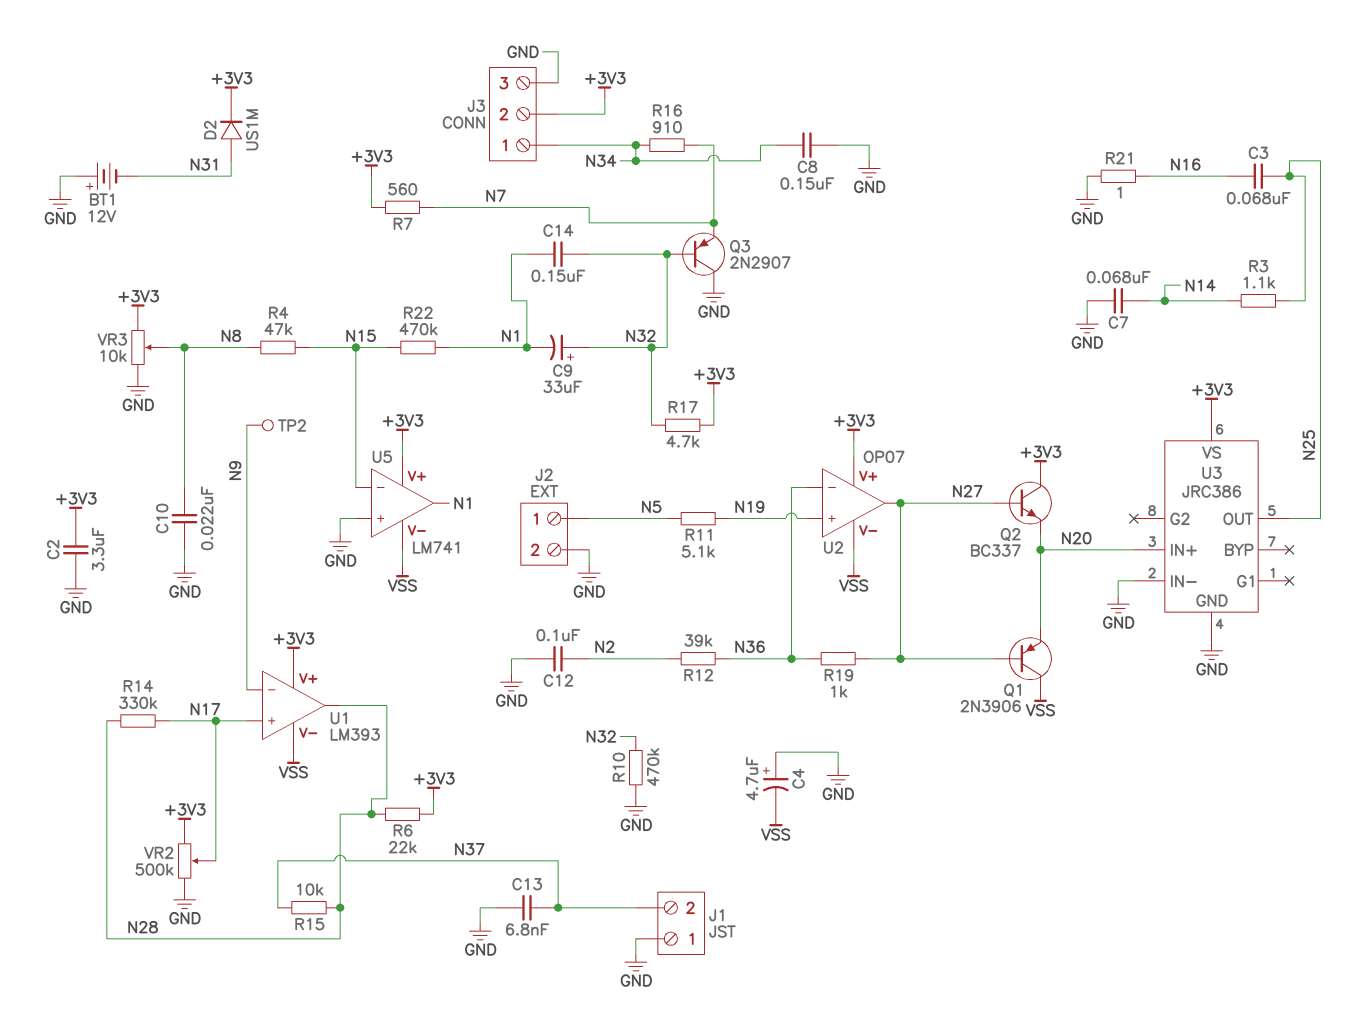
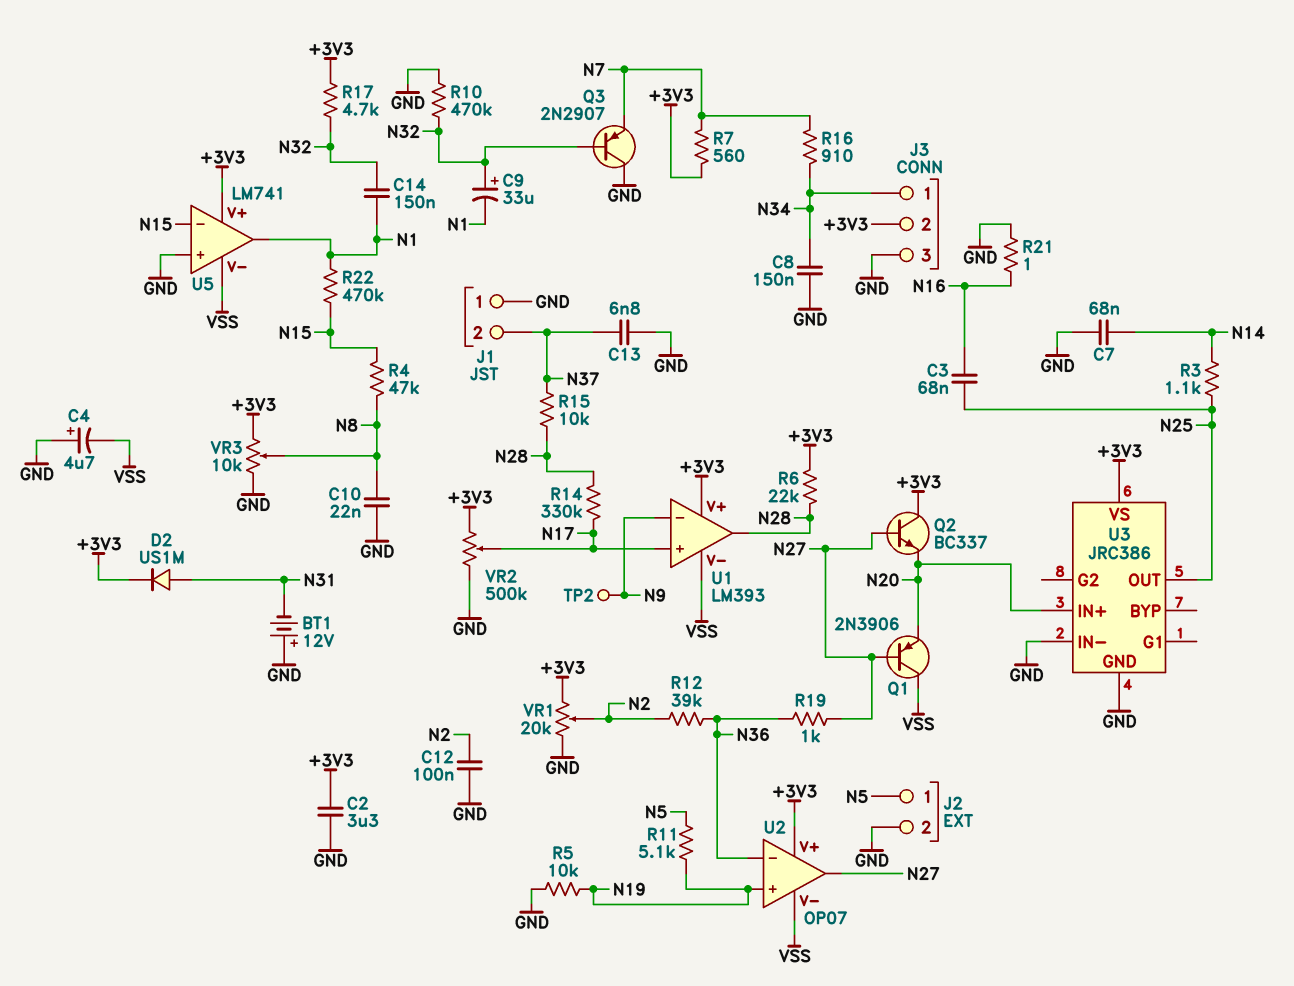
R5: none -> 10k (GND, N19)
VR1: none -> 20k (+3V3, GND, wiper N2)

